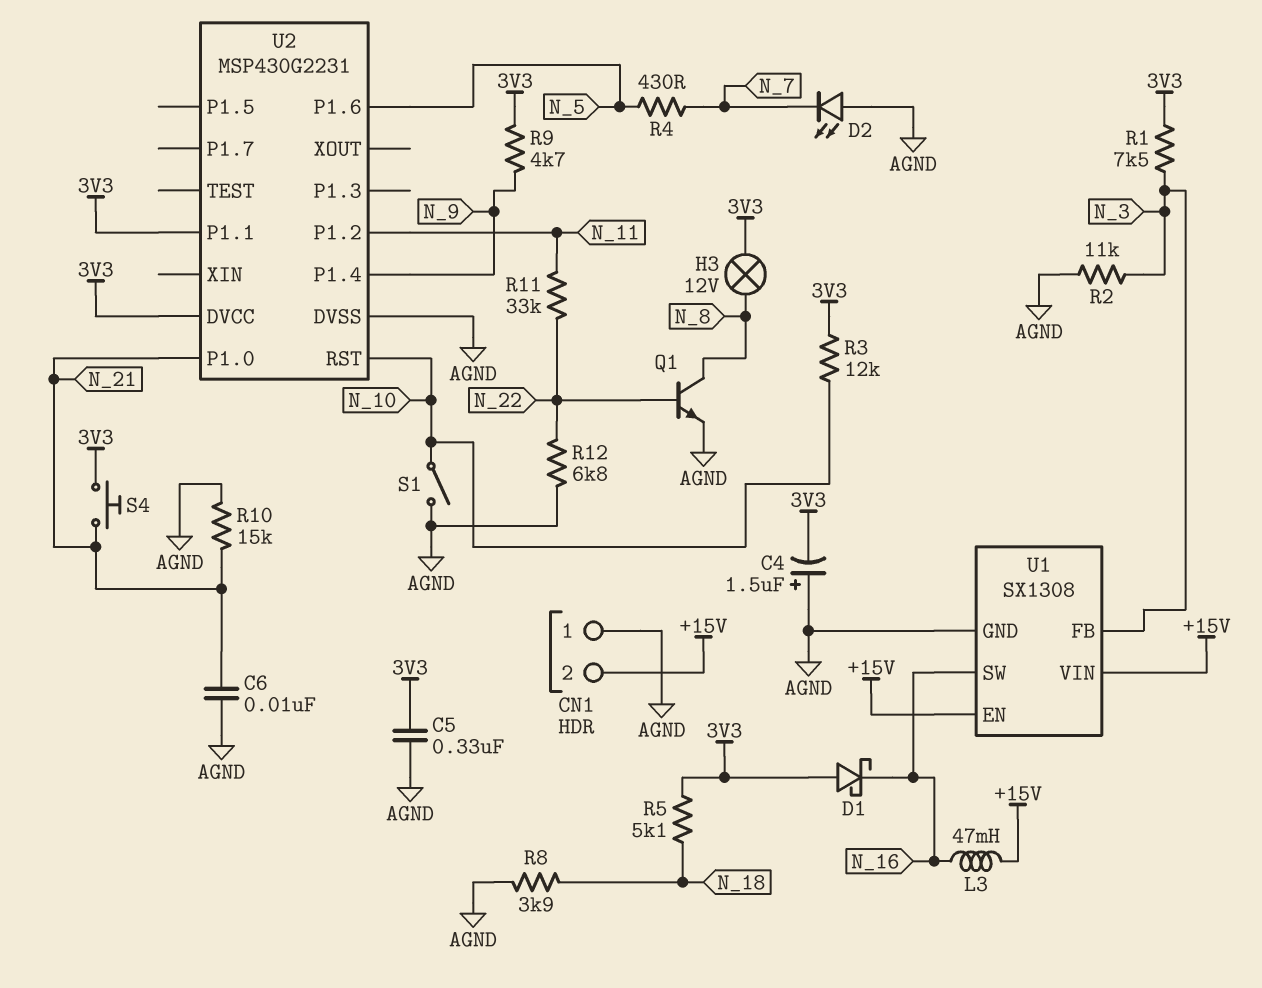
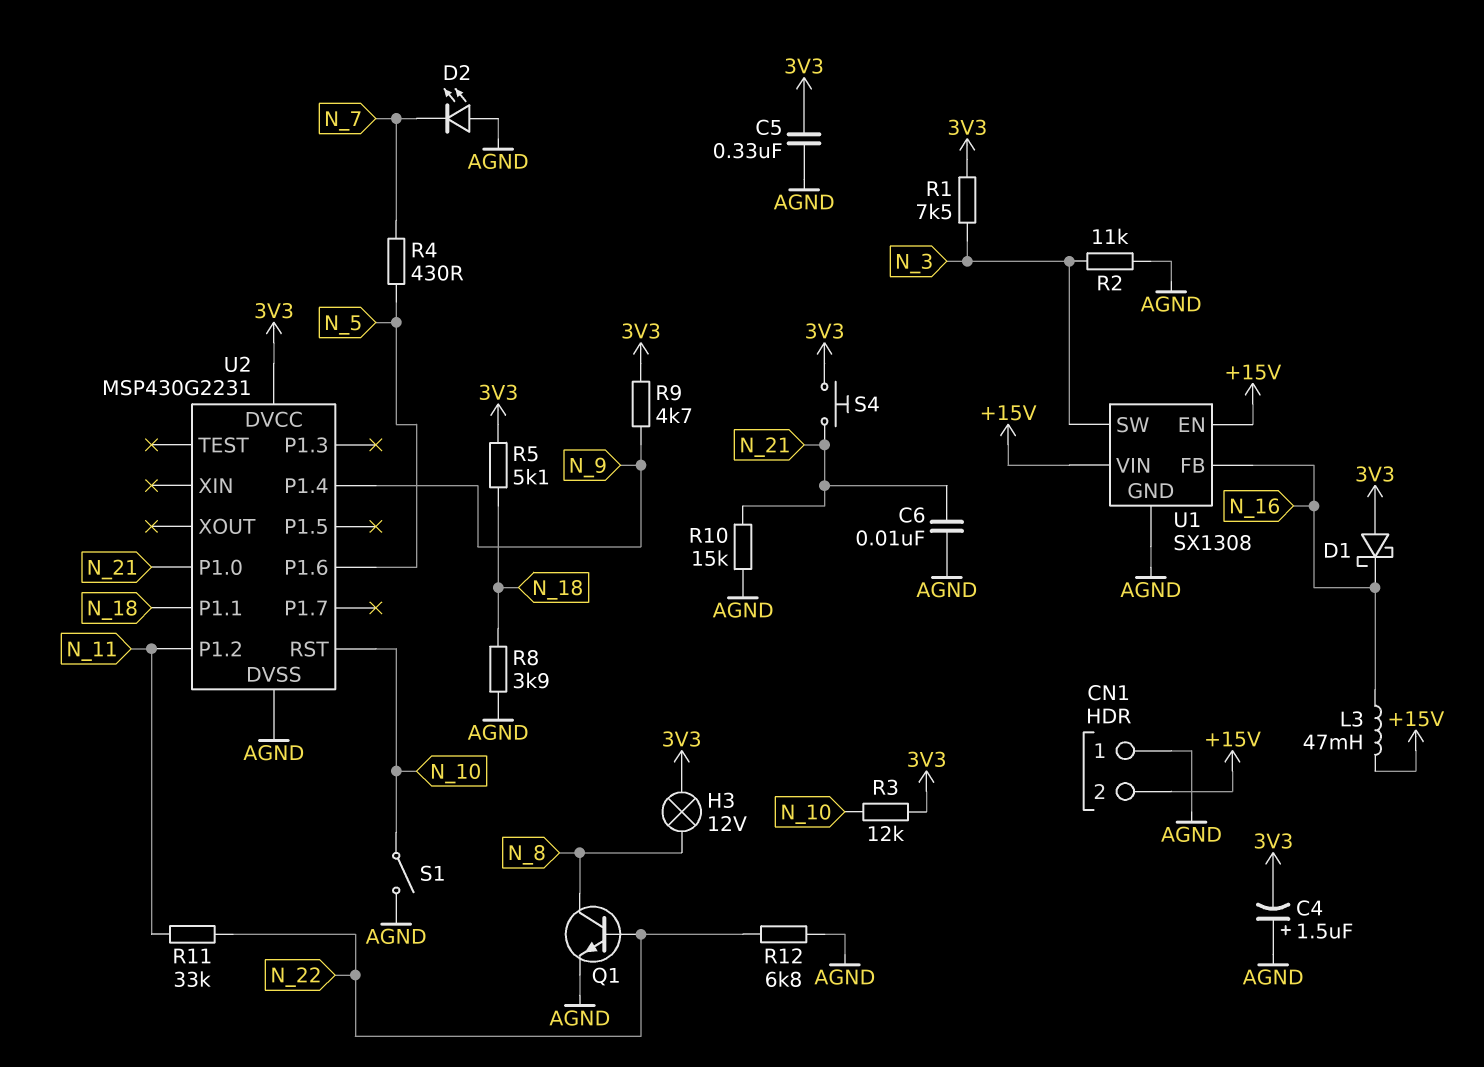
U1 pin FB: N_3 -> N_16
U1 pin SW: N_16 -> N_3
U2 pin P1.1: 3V3 -> N_18

